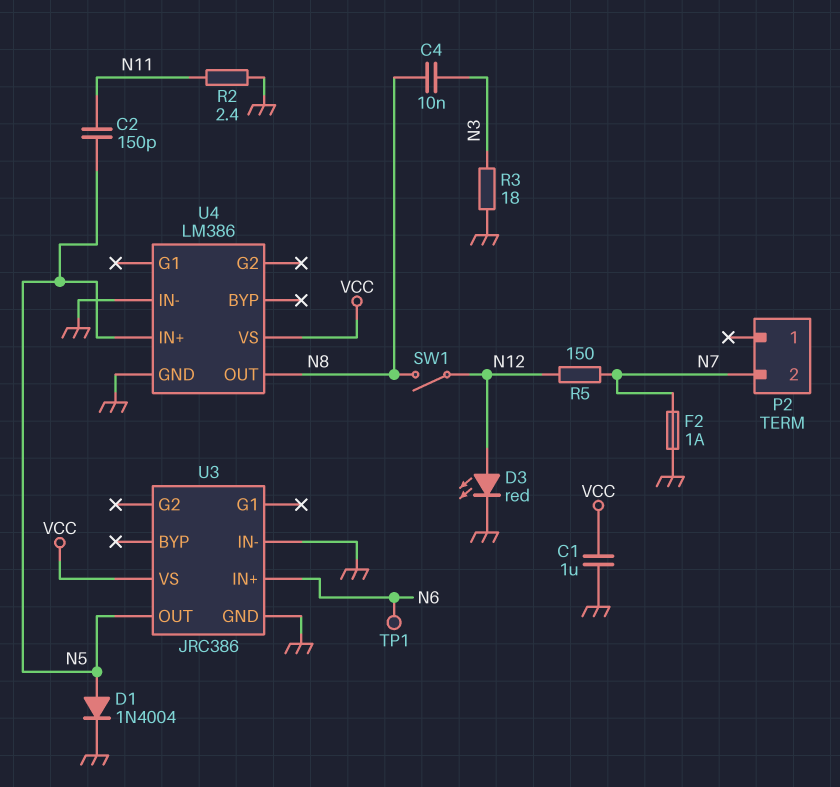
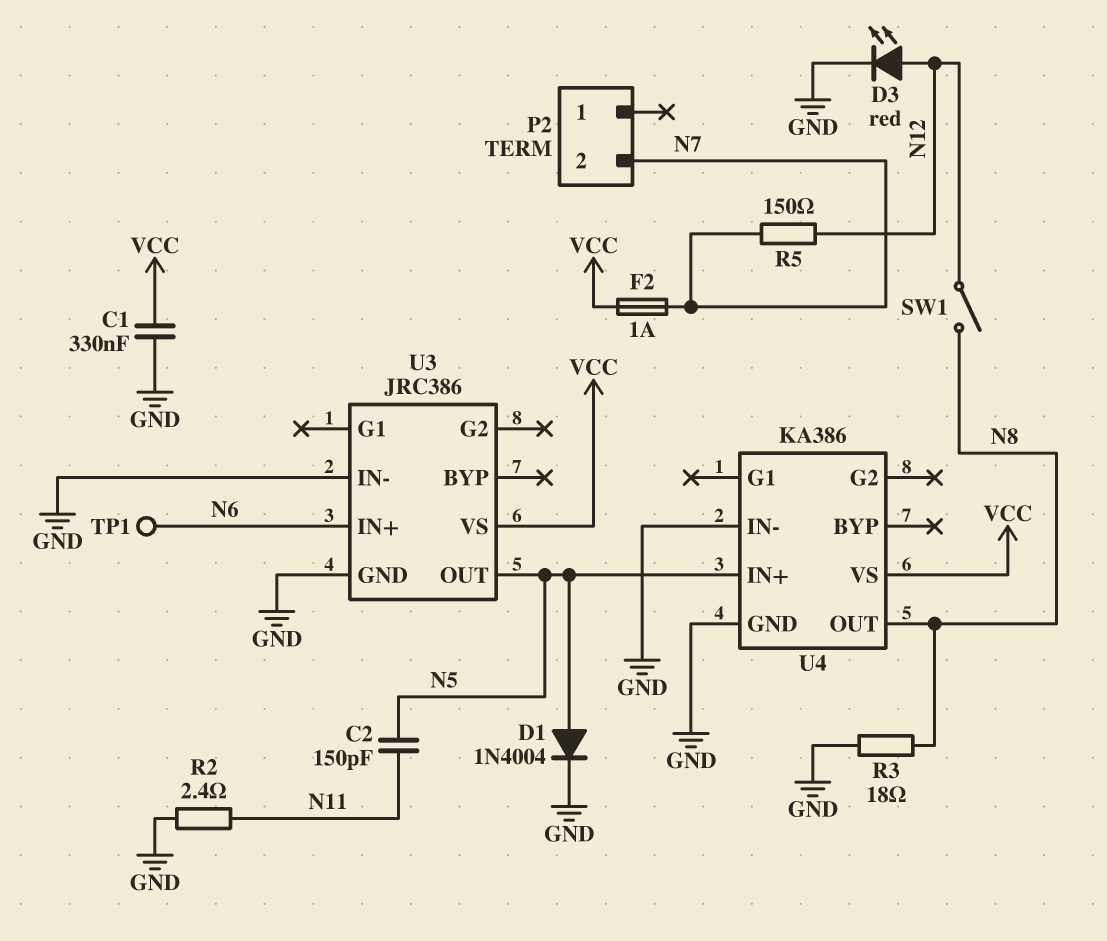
C1: 1uF (GND, VCC) -> 330nF (GND, VCC)
C4: 10nF (N3, N8) -> none
F2: 1A (GND, N7) -> 1A (N7, VCC)
R3: 18 (GND, N3) -> 18 (GND, N8)
U4: LM386 -> KA386

